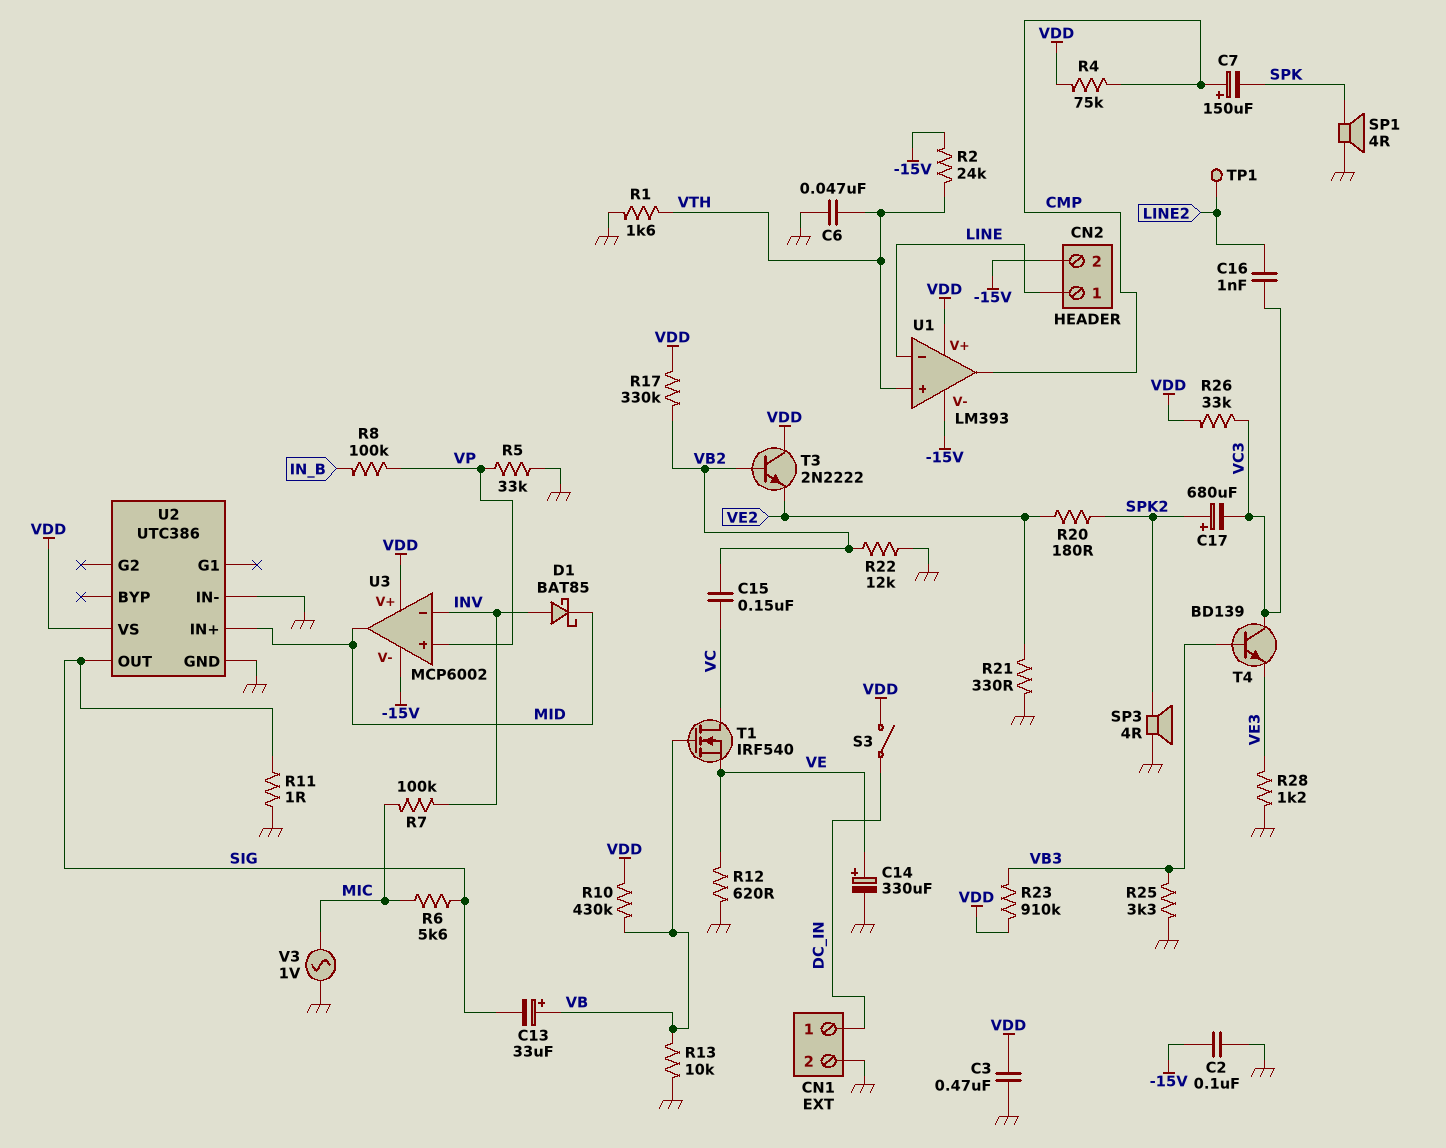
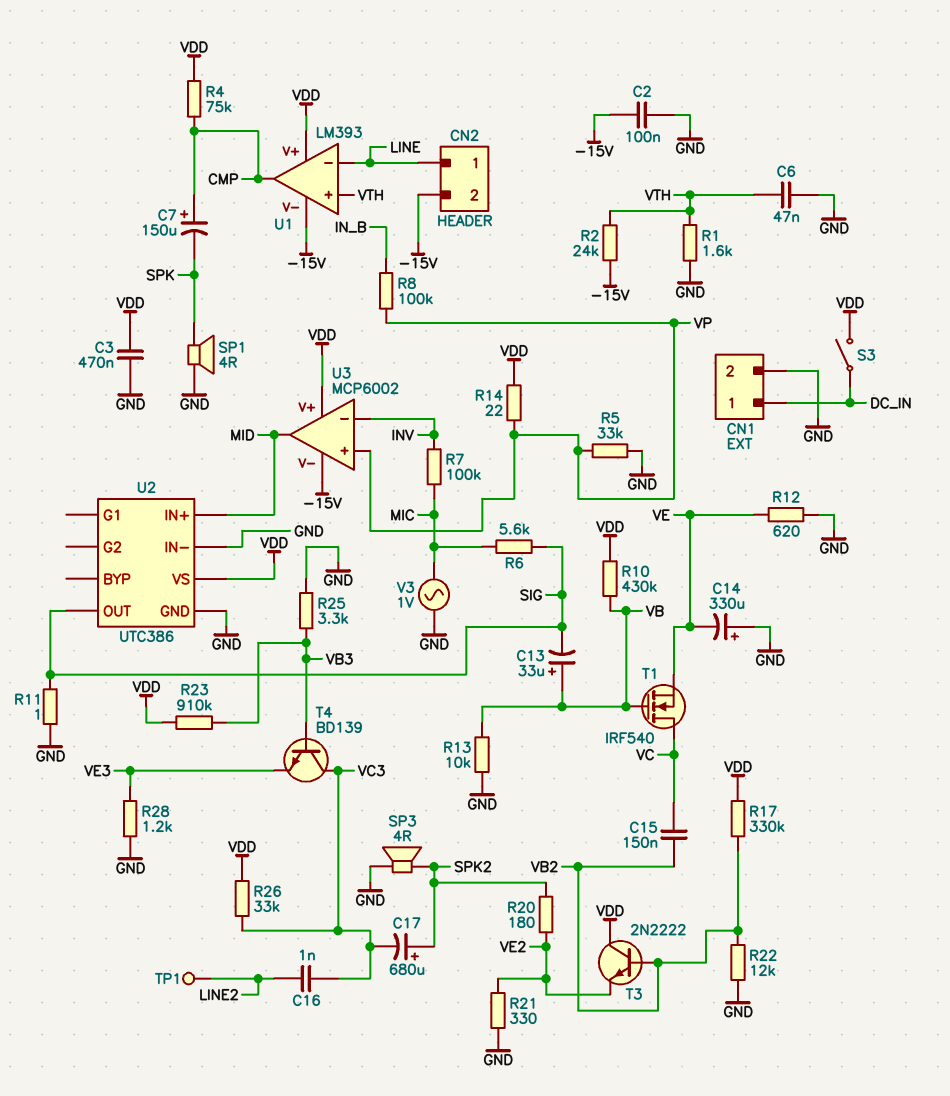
C14: 330uF (plus VE, minus GND) -> 330uF (plus GND, minus VE)
D1: schottky BAT85 (A INV, K MID) -> none
R14: none -> 22 (VDD, VP)

